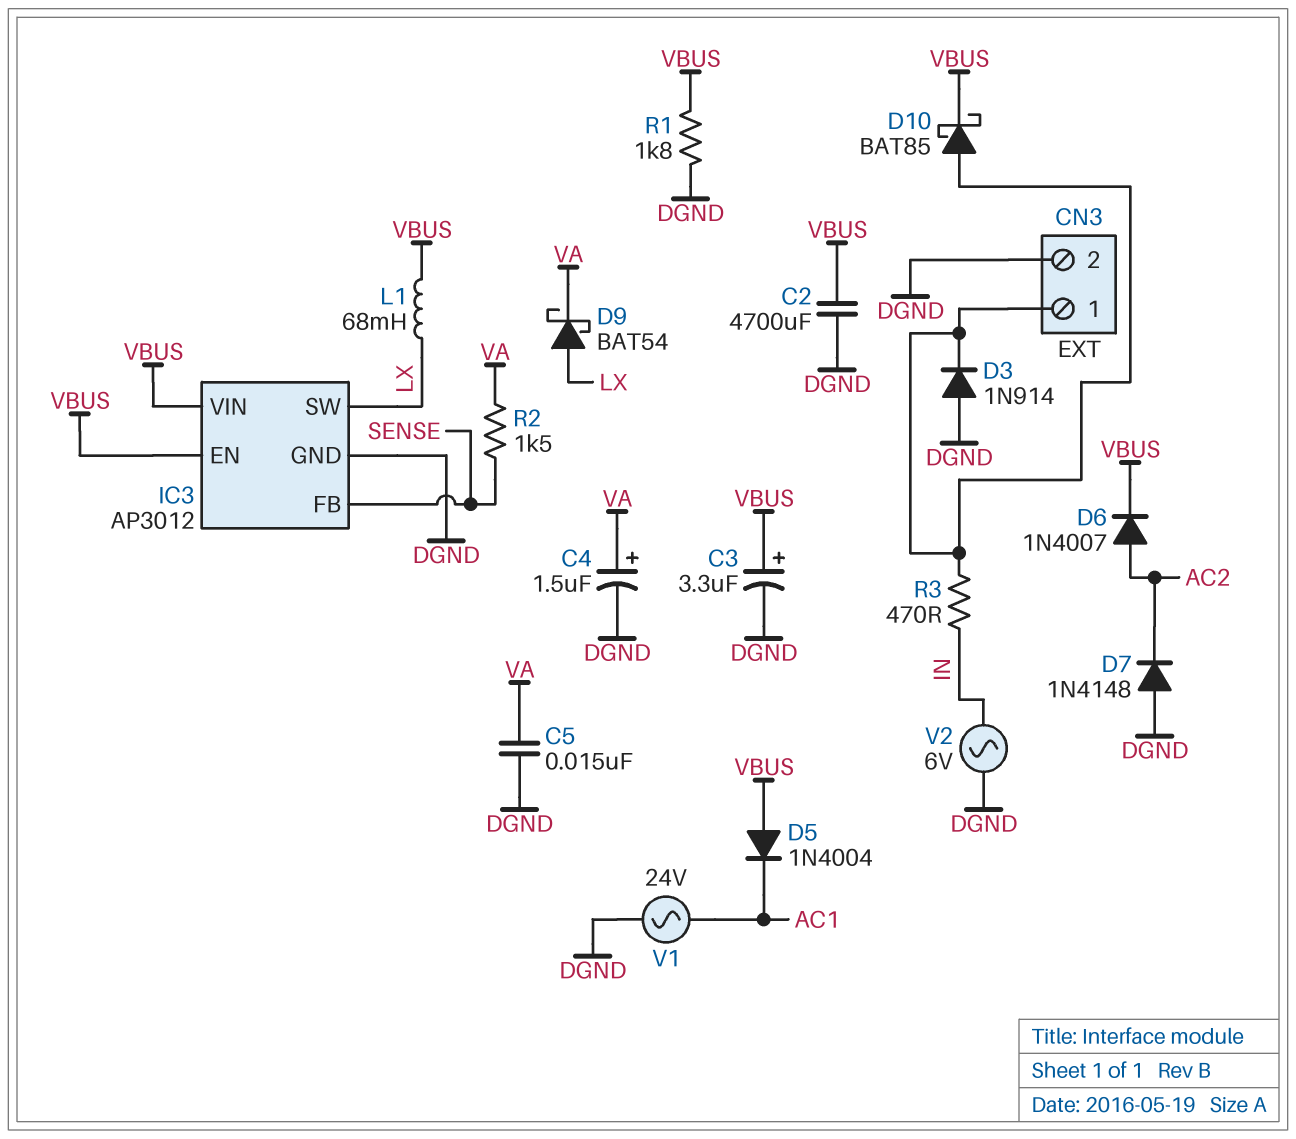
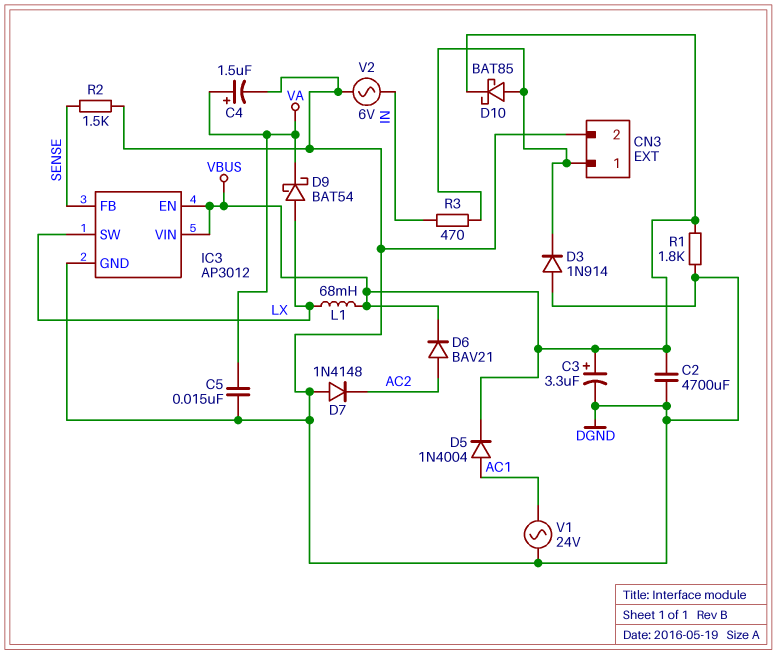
D5: diode 1N4004 (A VBUS, K AC1) -> diode 1N4004 (A AC1, K VBUS)
D6: diode 1N4007 (A AC2, K VBUS) -> diode BAV21 (A AC2, K VBUS)
R2: 1.5k (SENSE, VA) -> 1.5k (DGND, SENSE)

